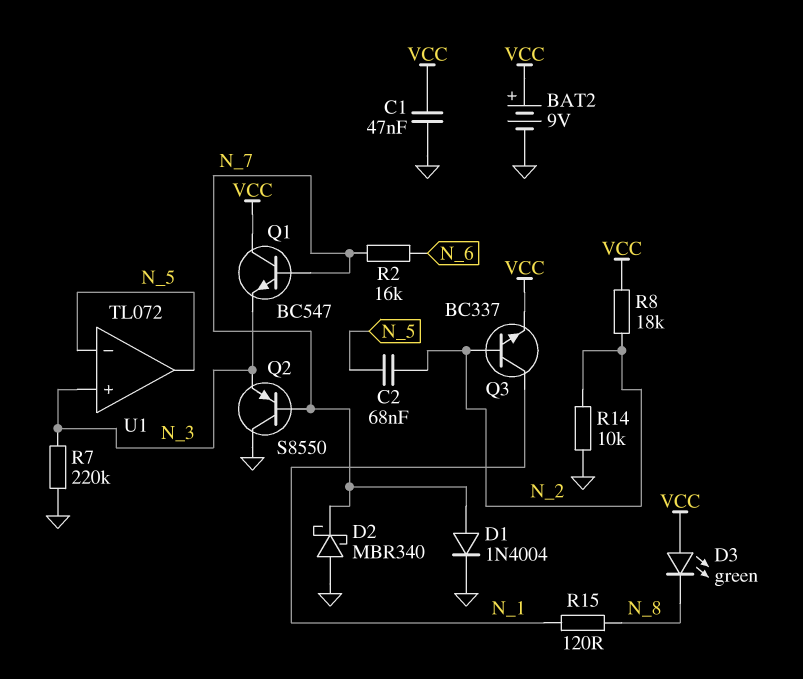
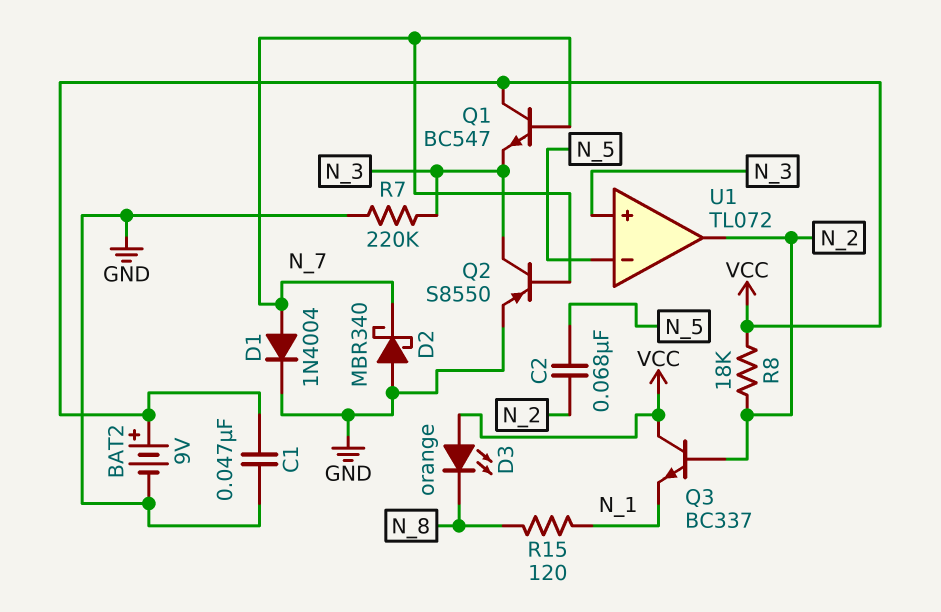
D3: LED green (A VCC, K N_8) -> LED orange (A VCC, K N_8)
Q2: PNP S8550 (B N_7, C GND, E N_3) -> PNP S8550 (B N_7, C N_3, E GND)
Q3: NPN BC337 (B N_2, C N_1, E VCC) -> NPN BC337 (B N_2, C VCC, E N_1)
R2: 16k (N_6, N_7) -> none
R14: 10k (GND, N_2) -> none
U1 pin out: N_5 -> N_2

